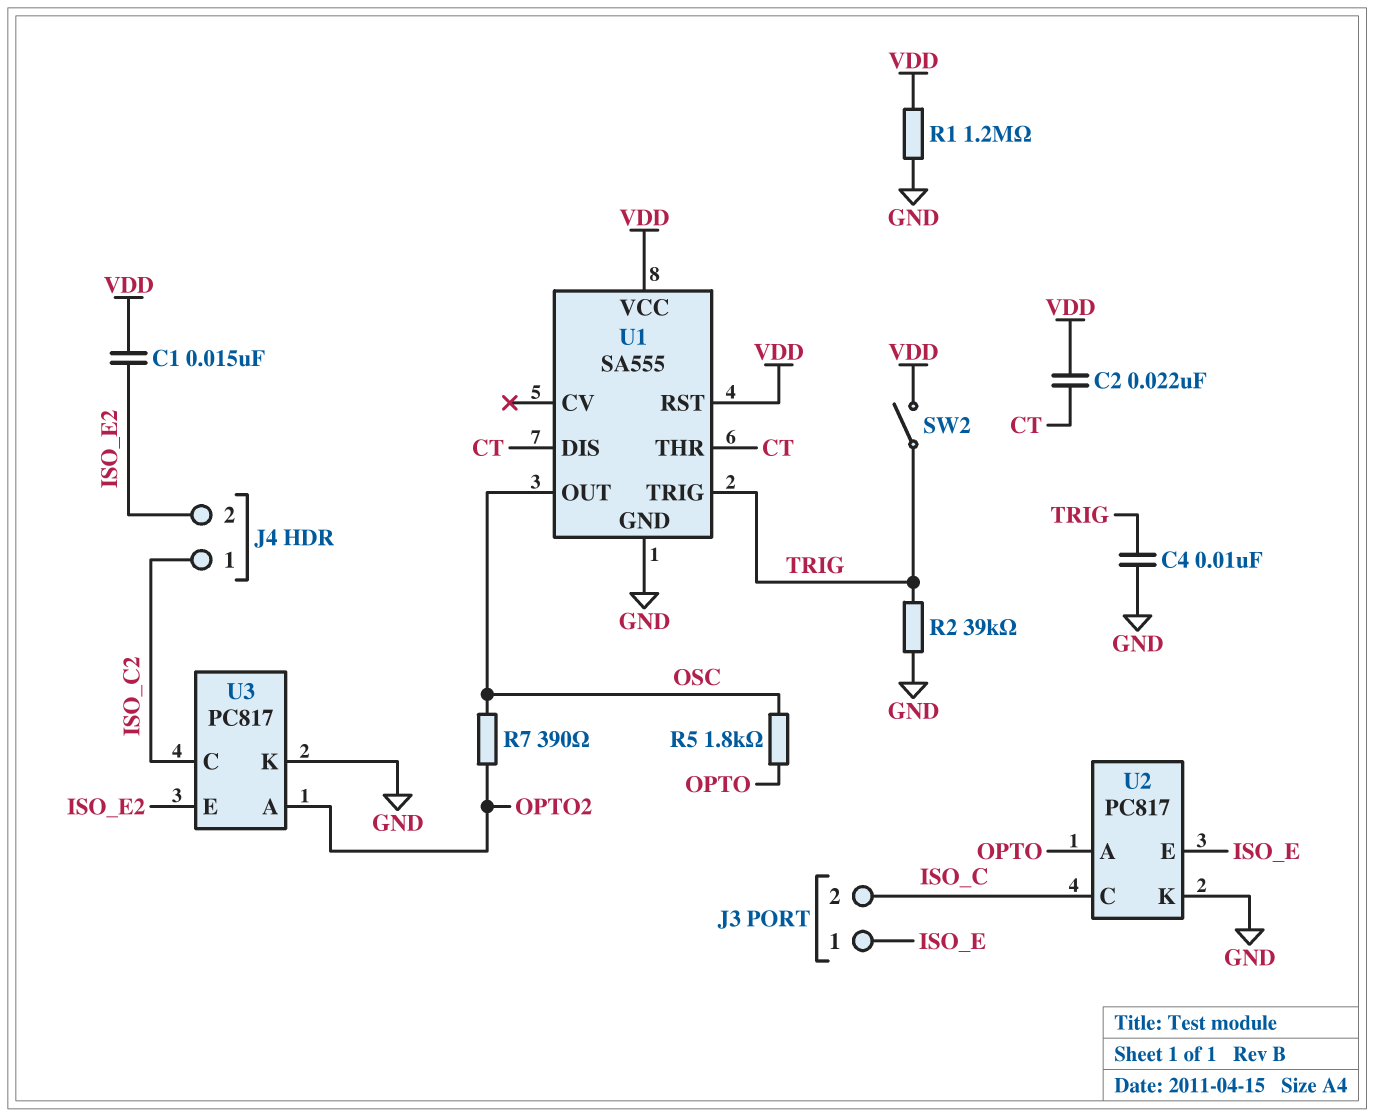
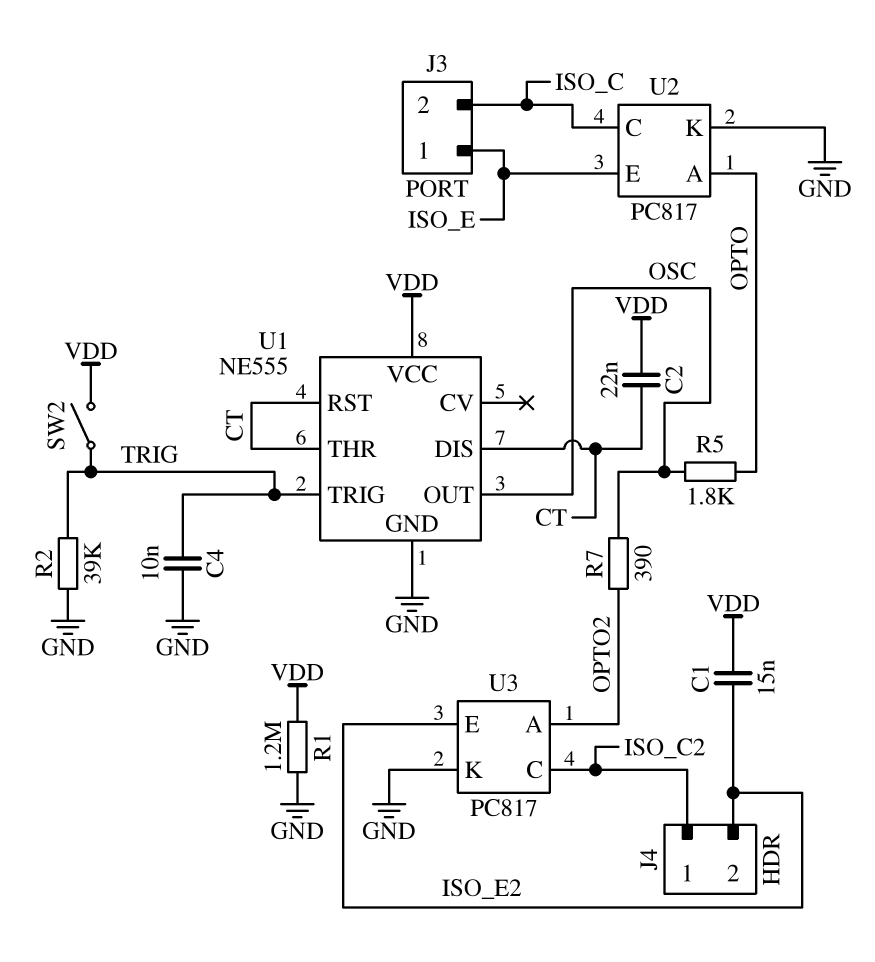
U1: SA555 -> NE555
U1 pin RST: VDD -> CT

